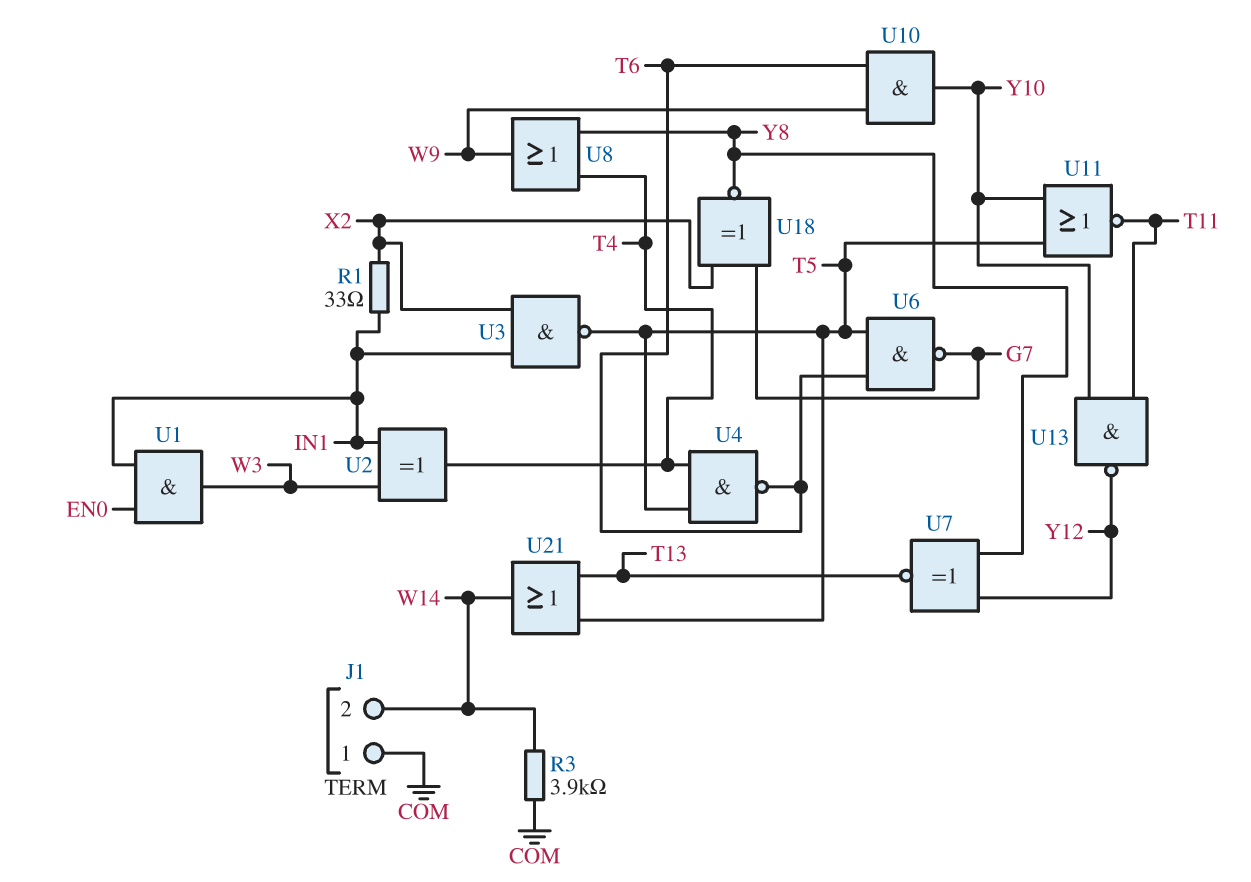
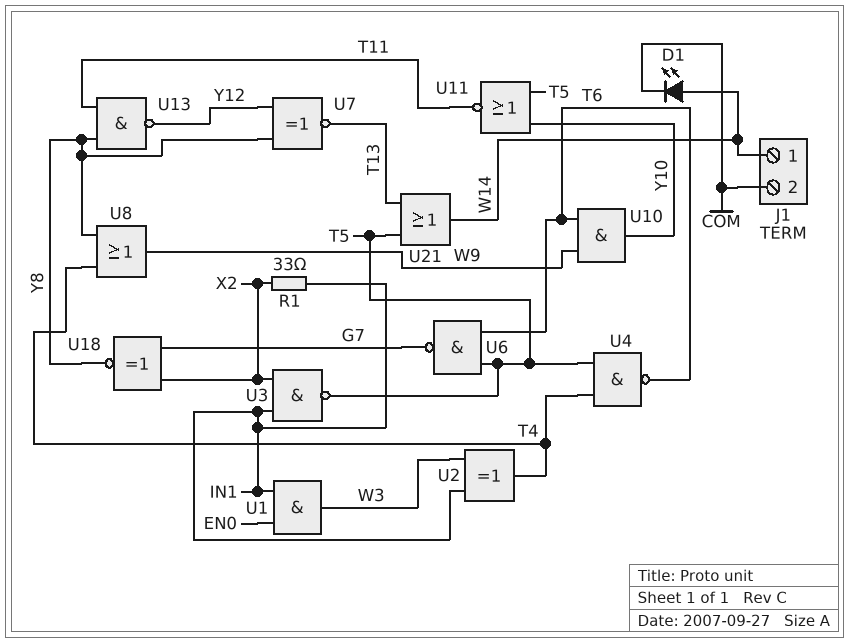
D1: none -> LED (A W14, K COM)
J1 pin 1: COM -> W14
J1 pin 2: W14 -> COM
R3: 3.9k (COM, W14) -> none
U13: NAND (in T11, in Y10, out Y12) -> NAND (in T11, in Y8, out Y12)

